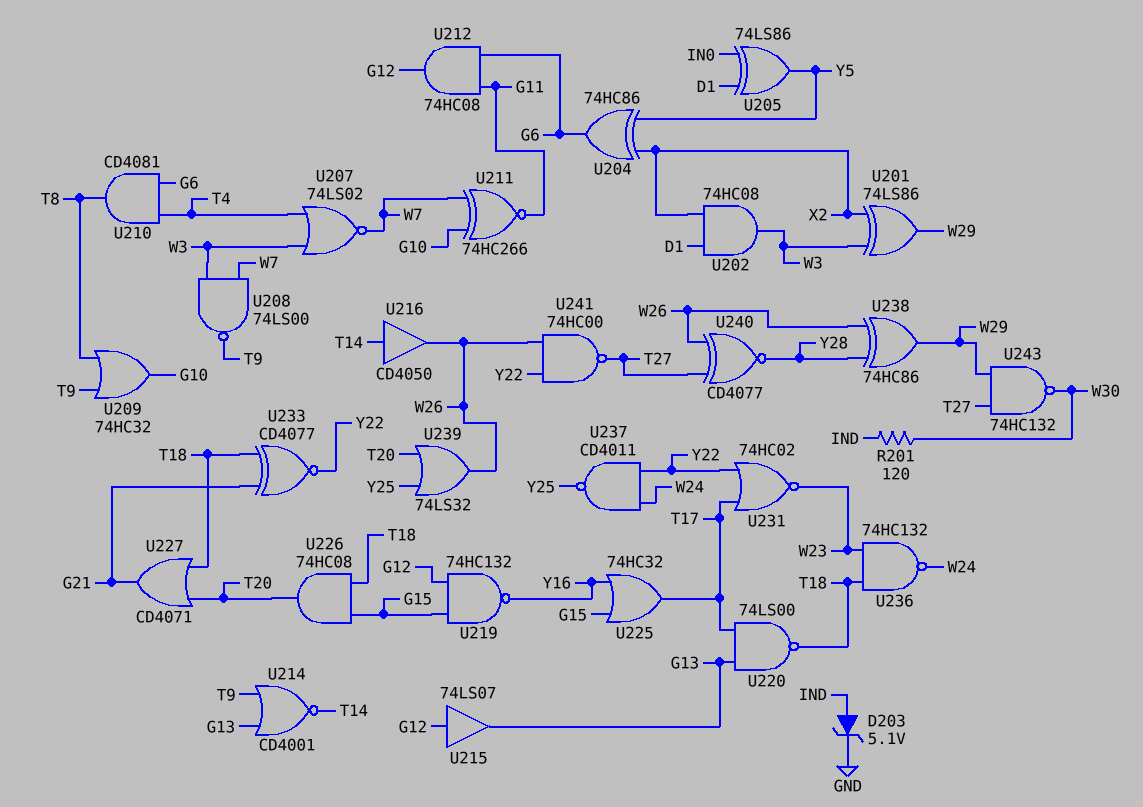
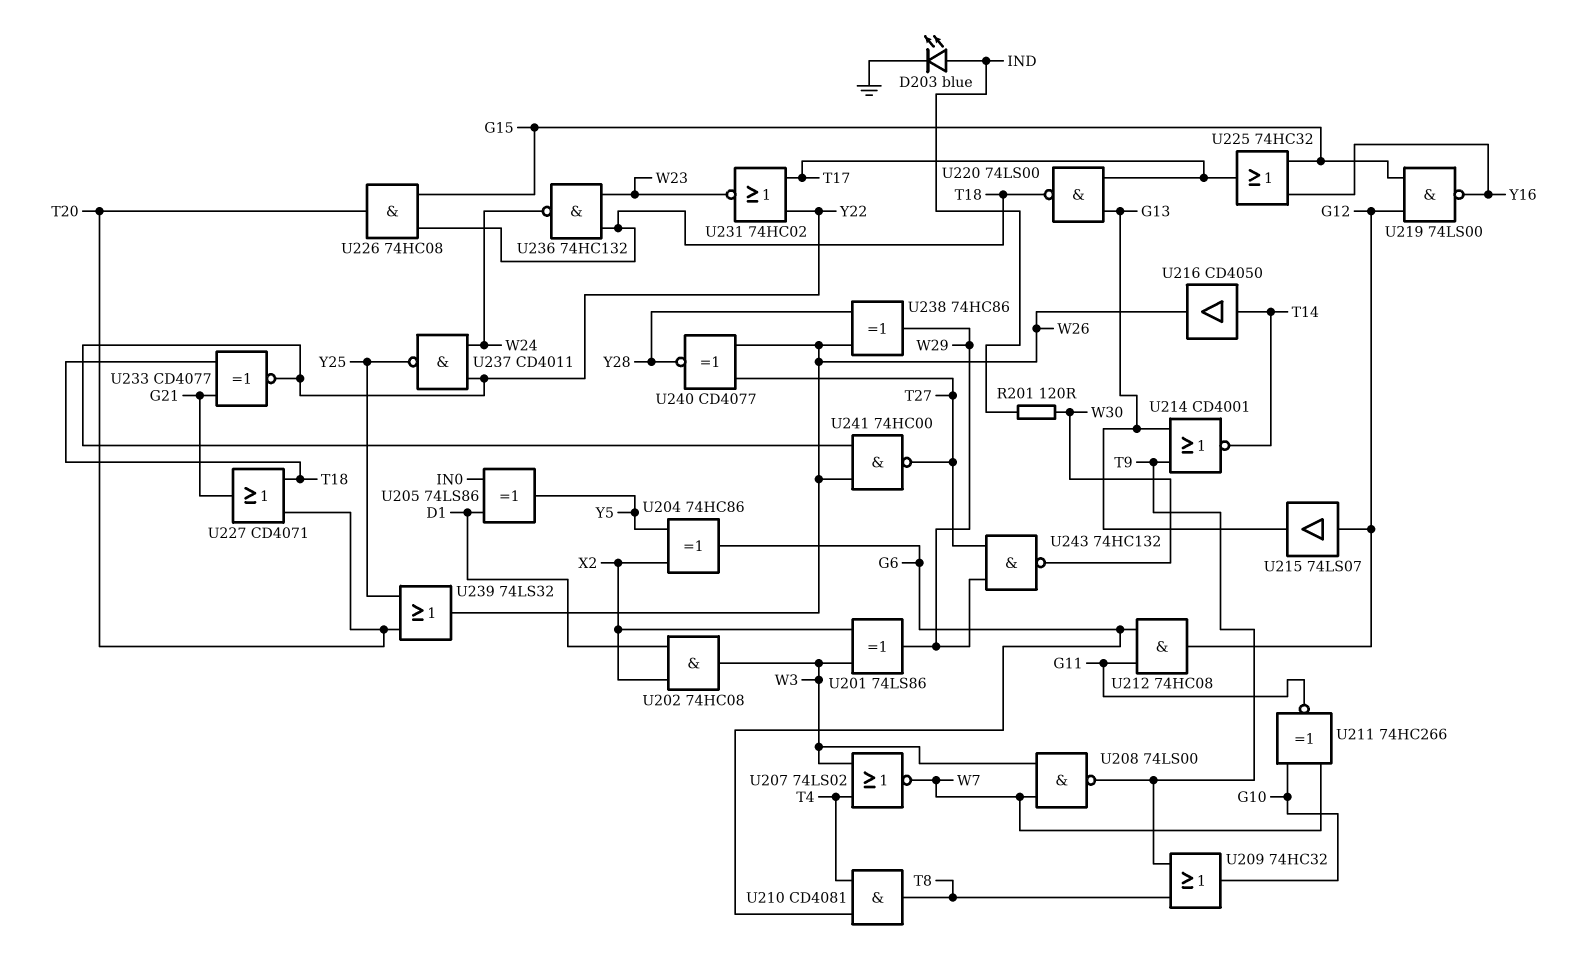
D203: zener 5.1V (A IND, K GND) -> LED blue (A IND, K GND)
U219: NAND 74HC132 (in G12, in G15, out Y16) -> NAND 74LS00 (in G12, in G15, out Y16)

